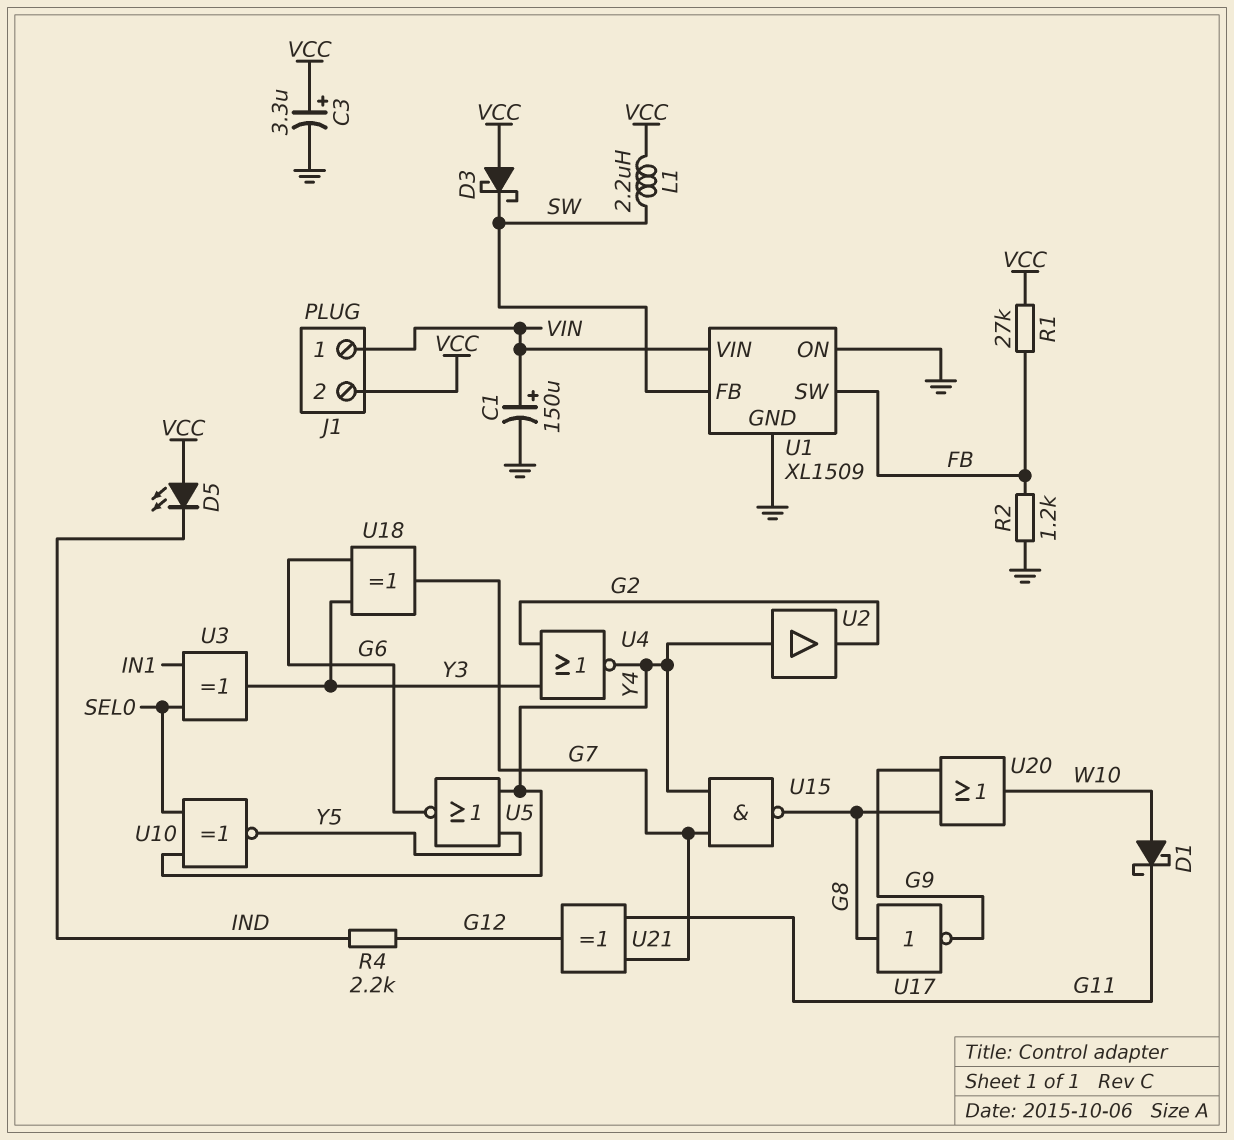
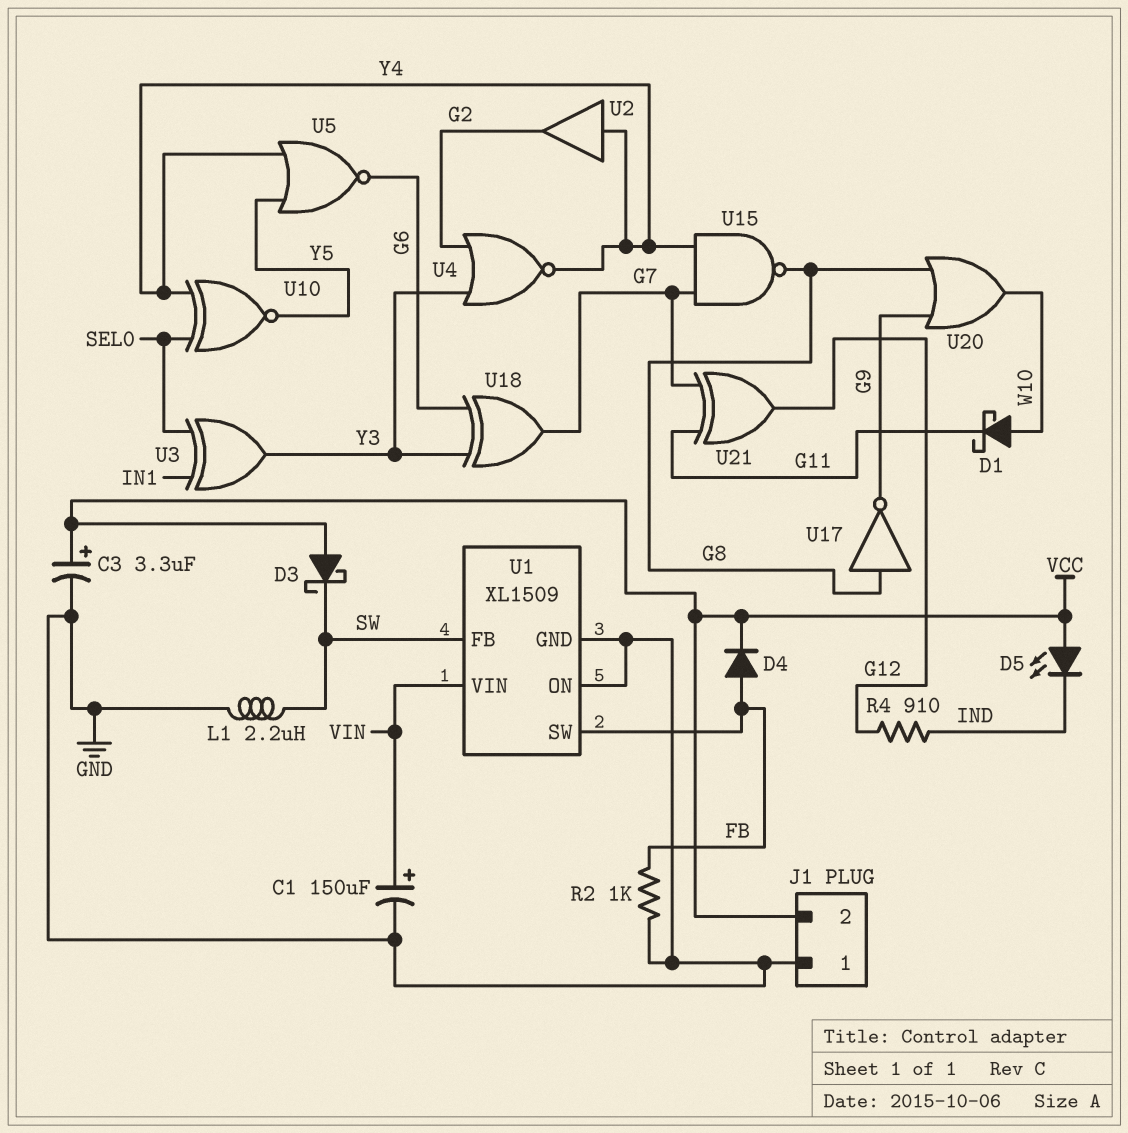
D4: none -> diode (A FB, K VCC)
J1 pin 1: VIN -> GND
L1: 2.2uH (SW, VCC) -> 2.2uH (GND, SW)
R1: 27k (FB, VCC) -> none
R2: 1.2k (FB, GND) -> 1k (FB, GND)
R4: 2.2k (G12, IND) -> 910 (G12, IND)

